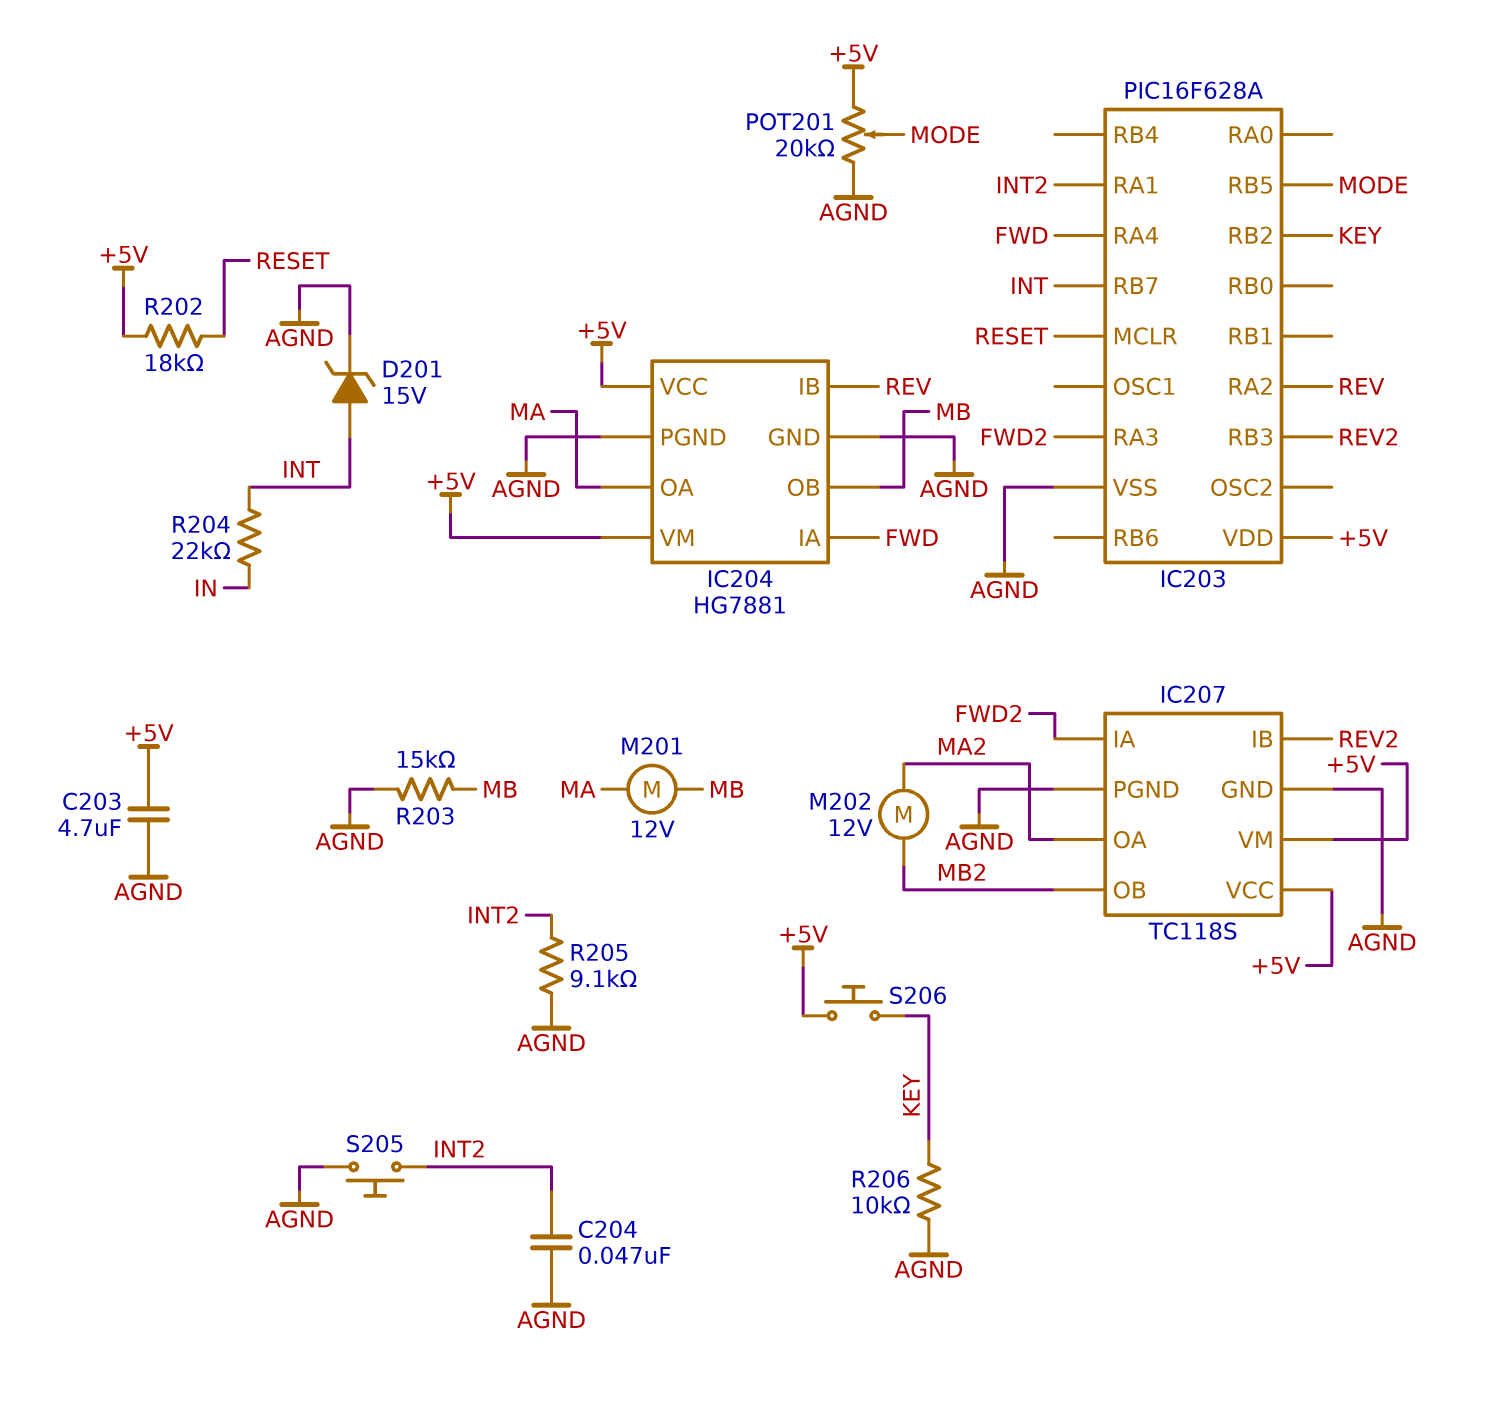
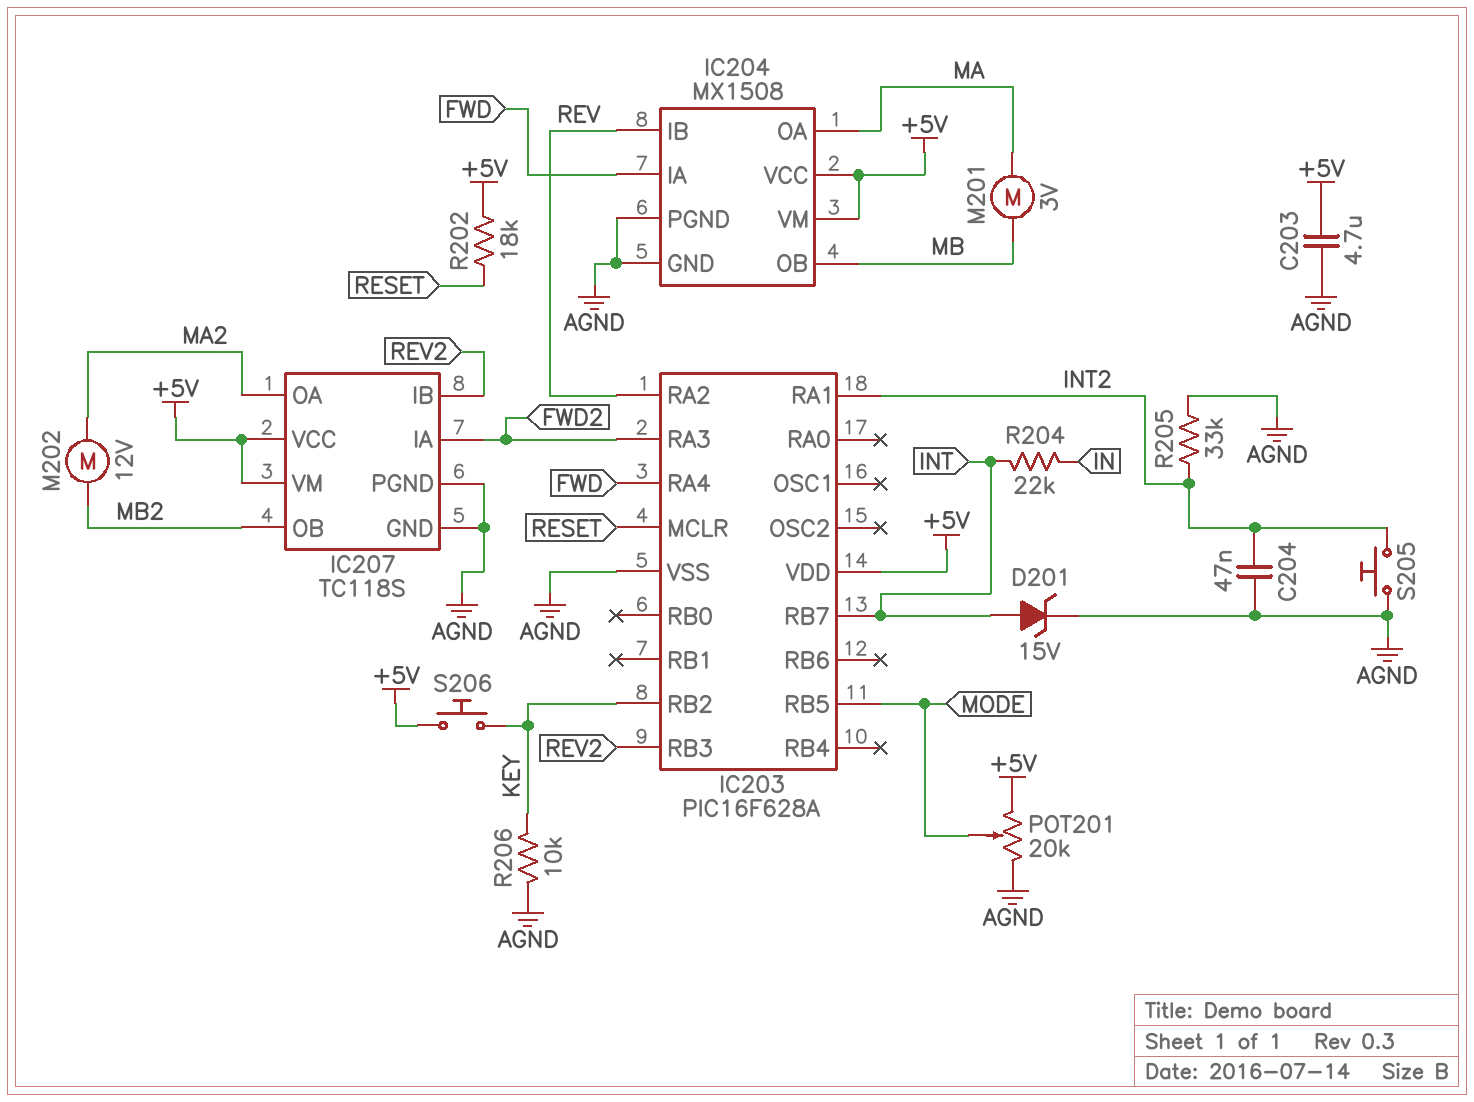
IC204: HG7881 -> MX1508
M201: motor 12V (MA, MB) -> motor 3V (MA, MB)
R203: 15k (AGND, MB) -> none
R205: 9.1k (AGND, INT2) -> 33k (AGND, INT2)

